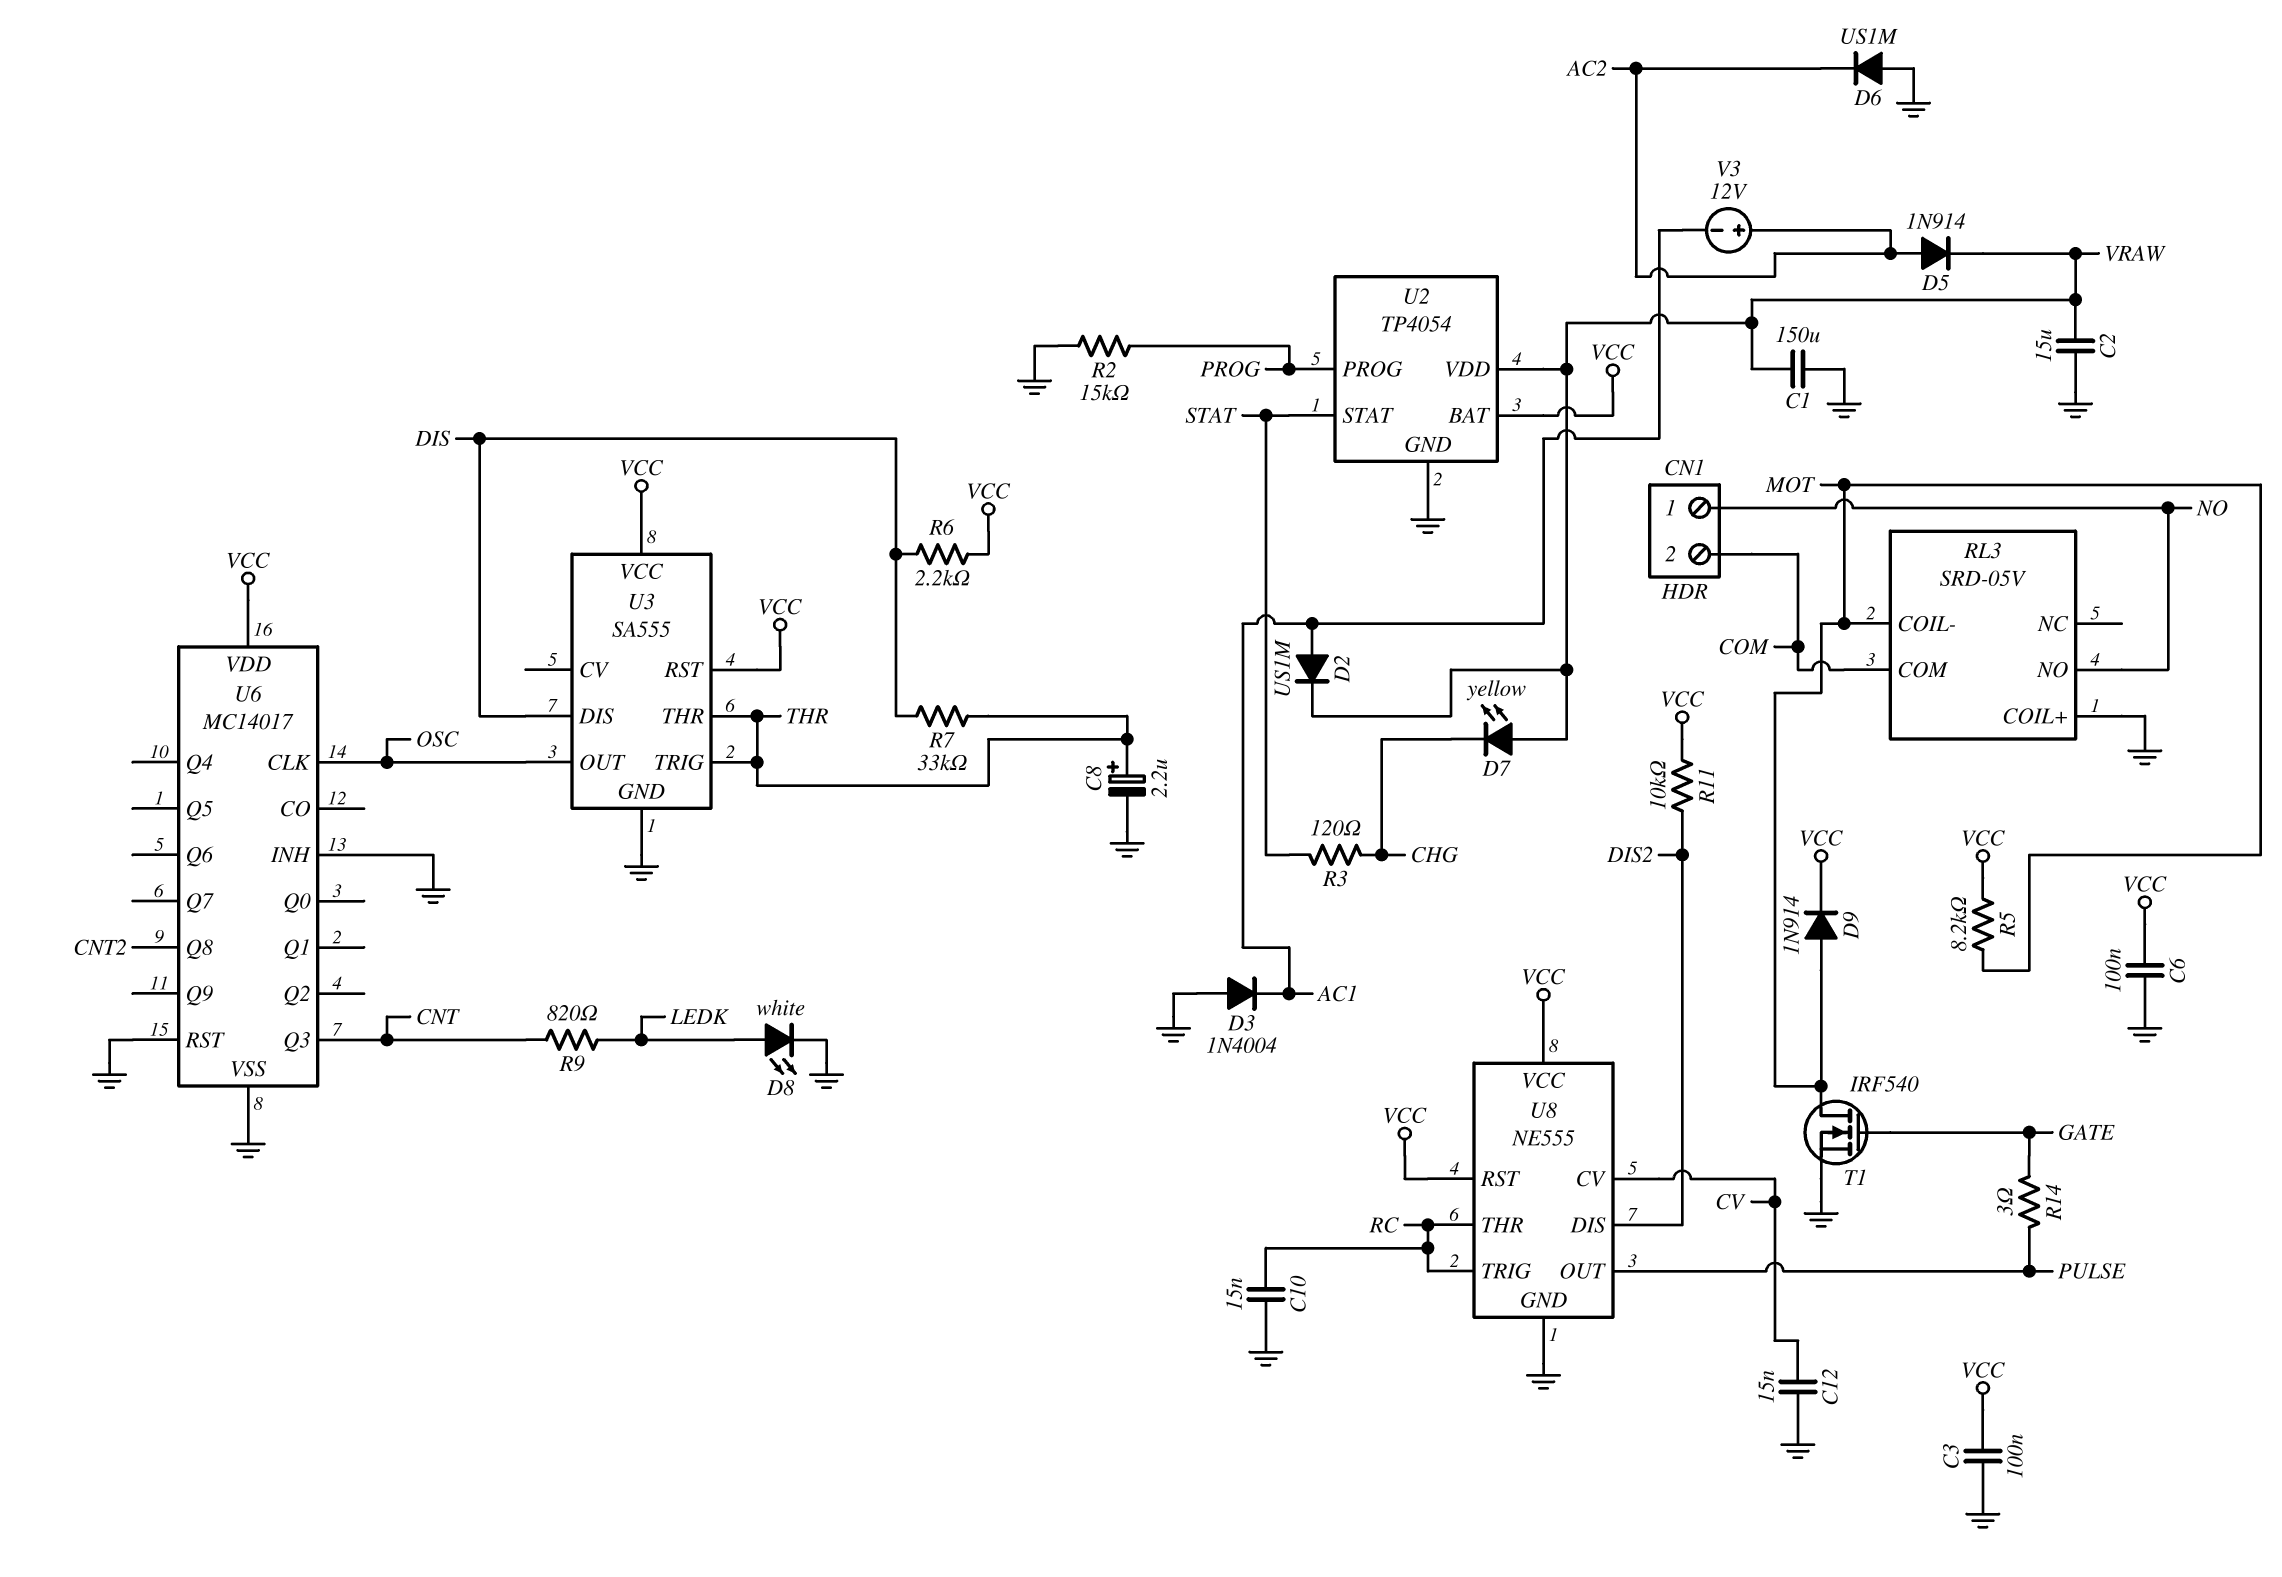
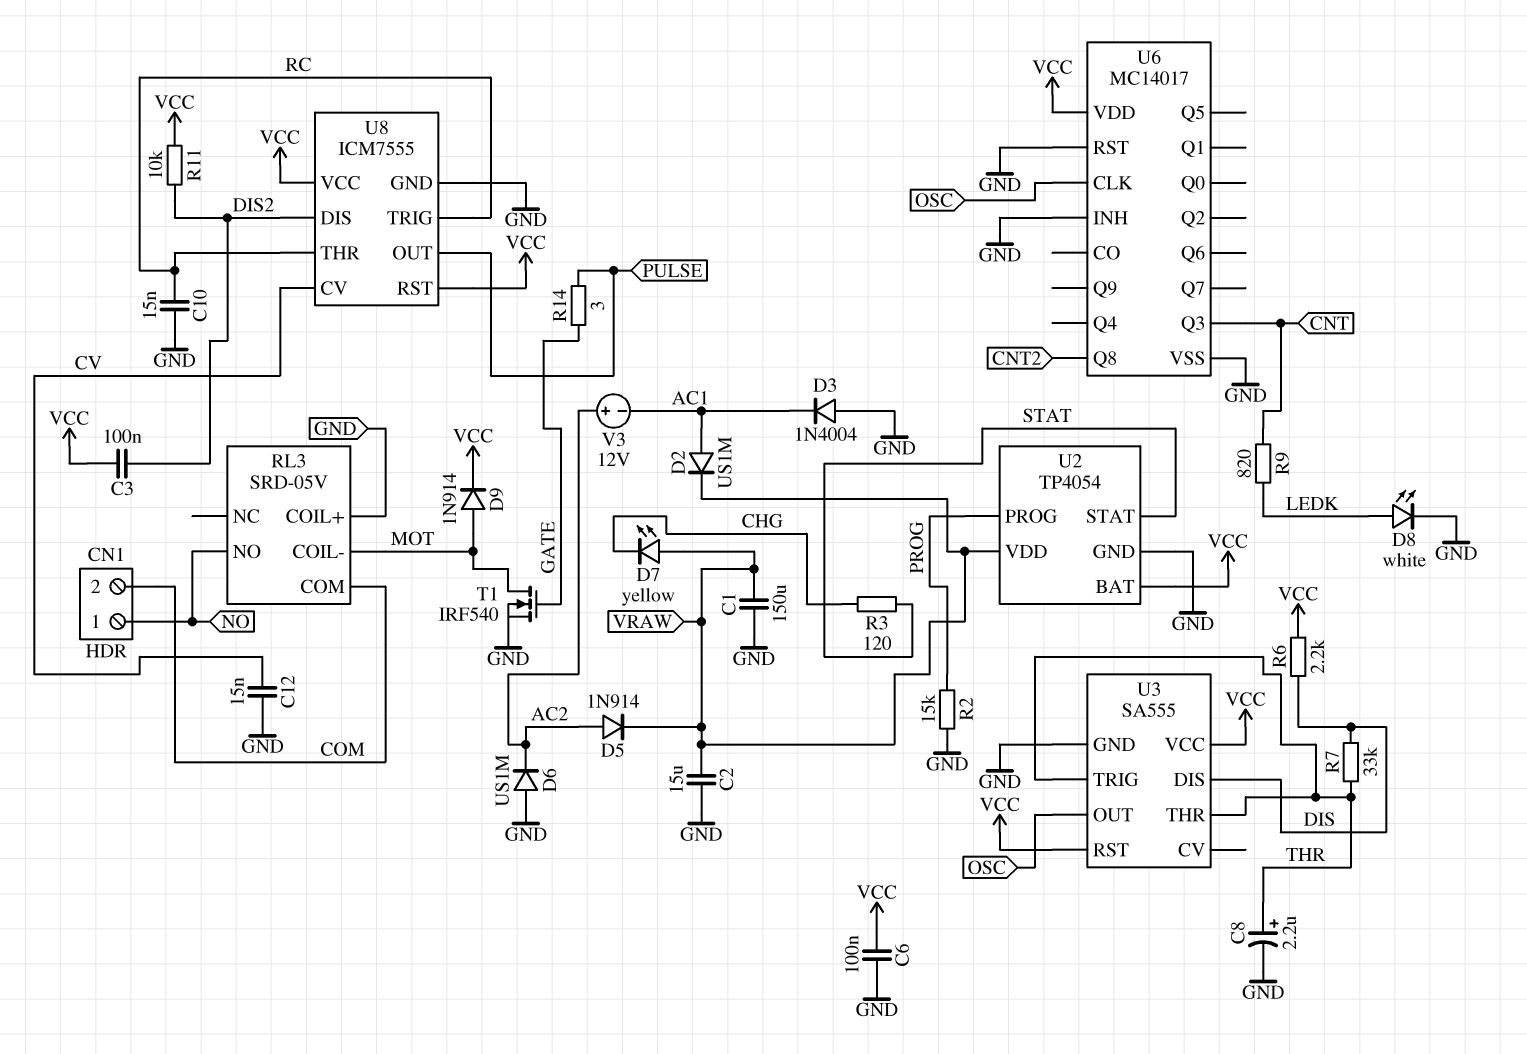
C3: 100nF (GND, VCC) -> 100nF (DIS2, VCC)
R5: 8.2k (MOT, VCC) -> none
U8: NE555 -> ICM7555

